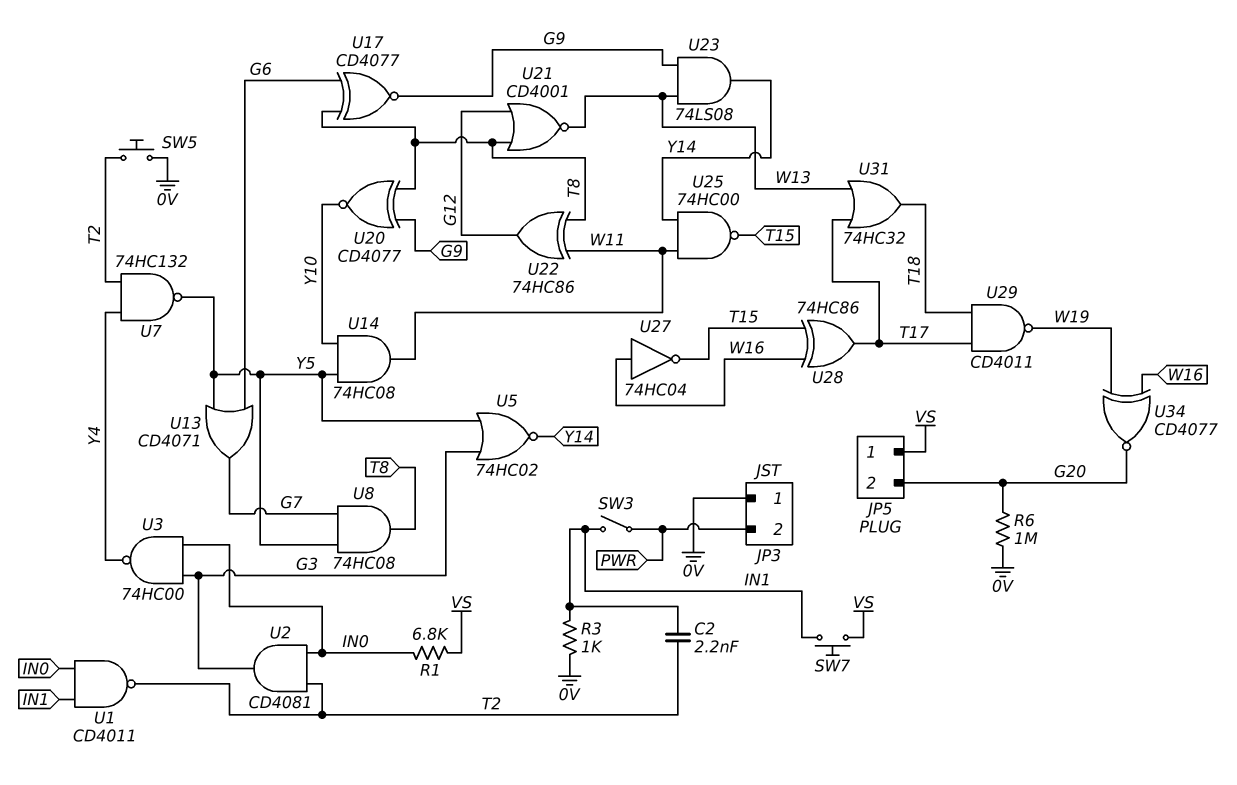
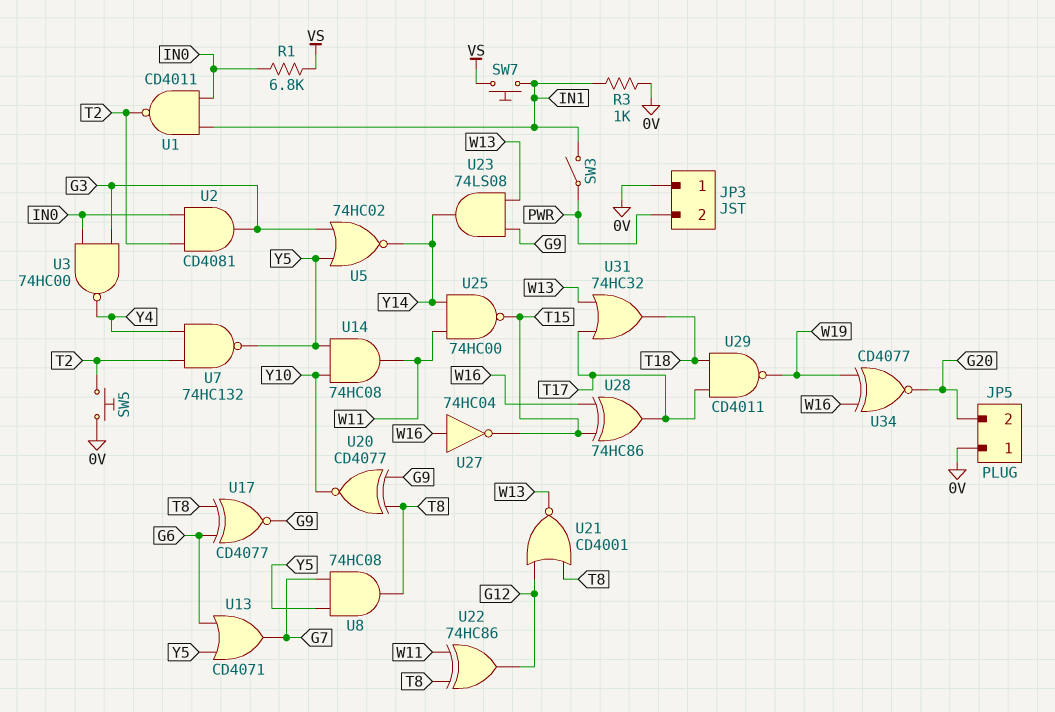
C2: 2.2nF (IN1, T2) -> none
JP5 pin 1: VS -> 0V
R6: 1M (0V, G20) -> none

